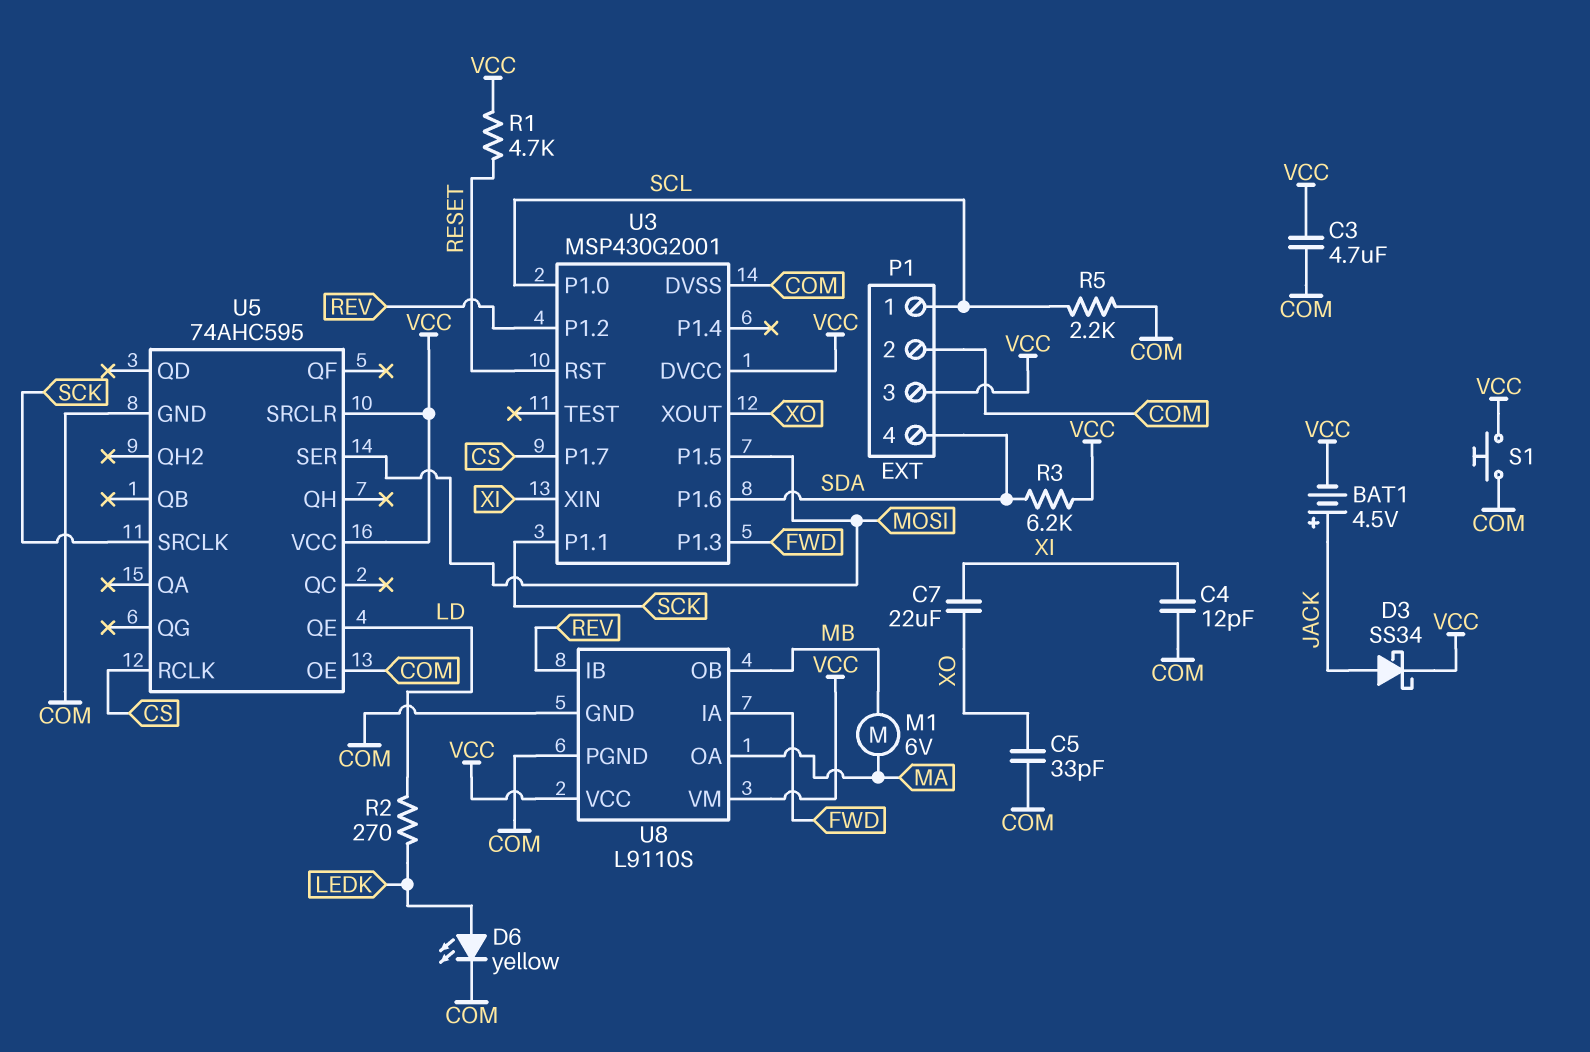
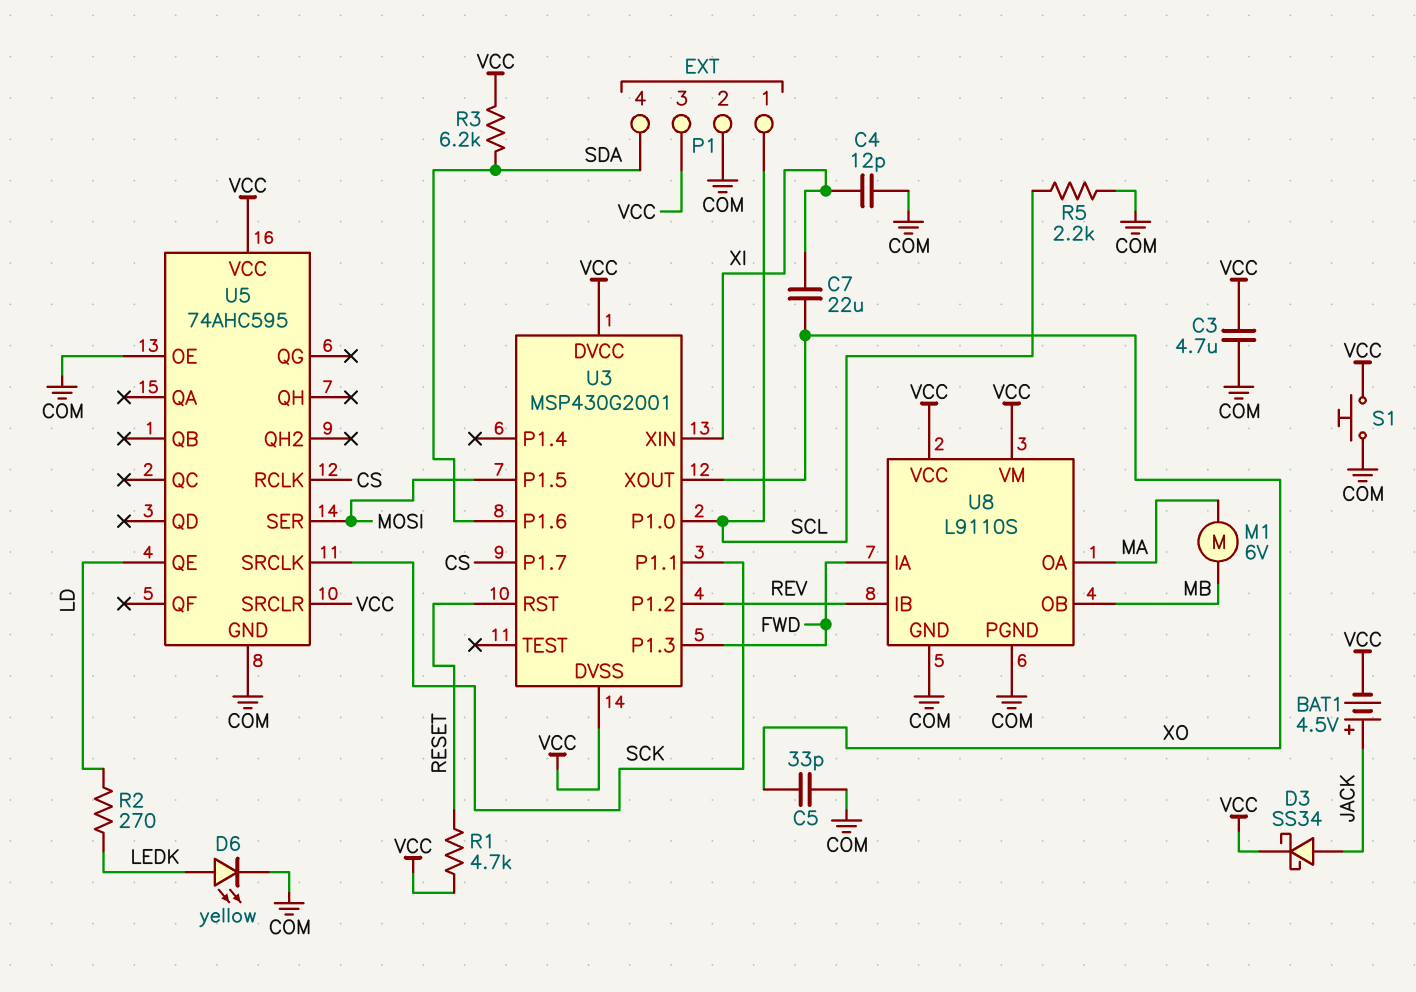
U3 pin DVSS: COM -> VCC

